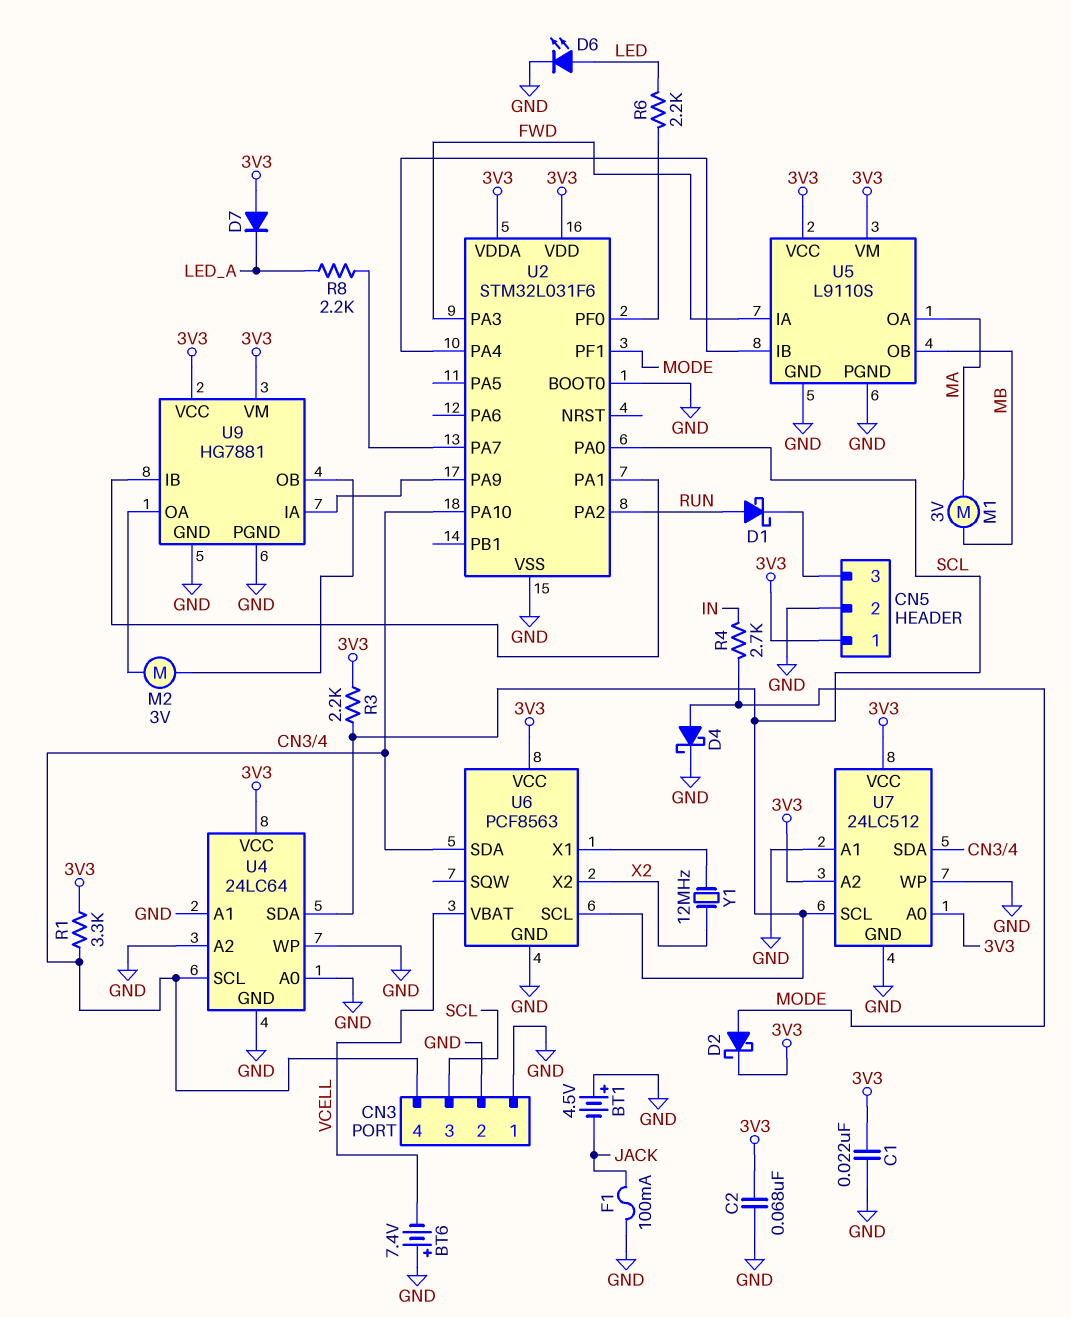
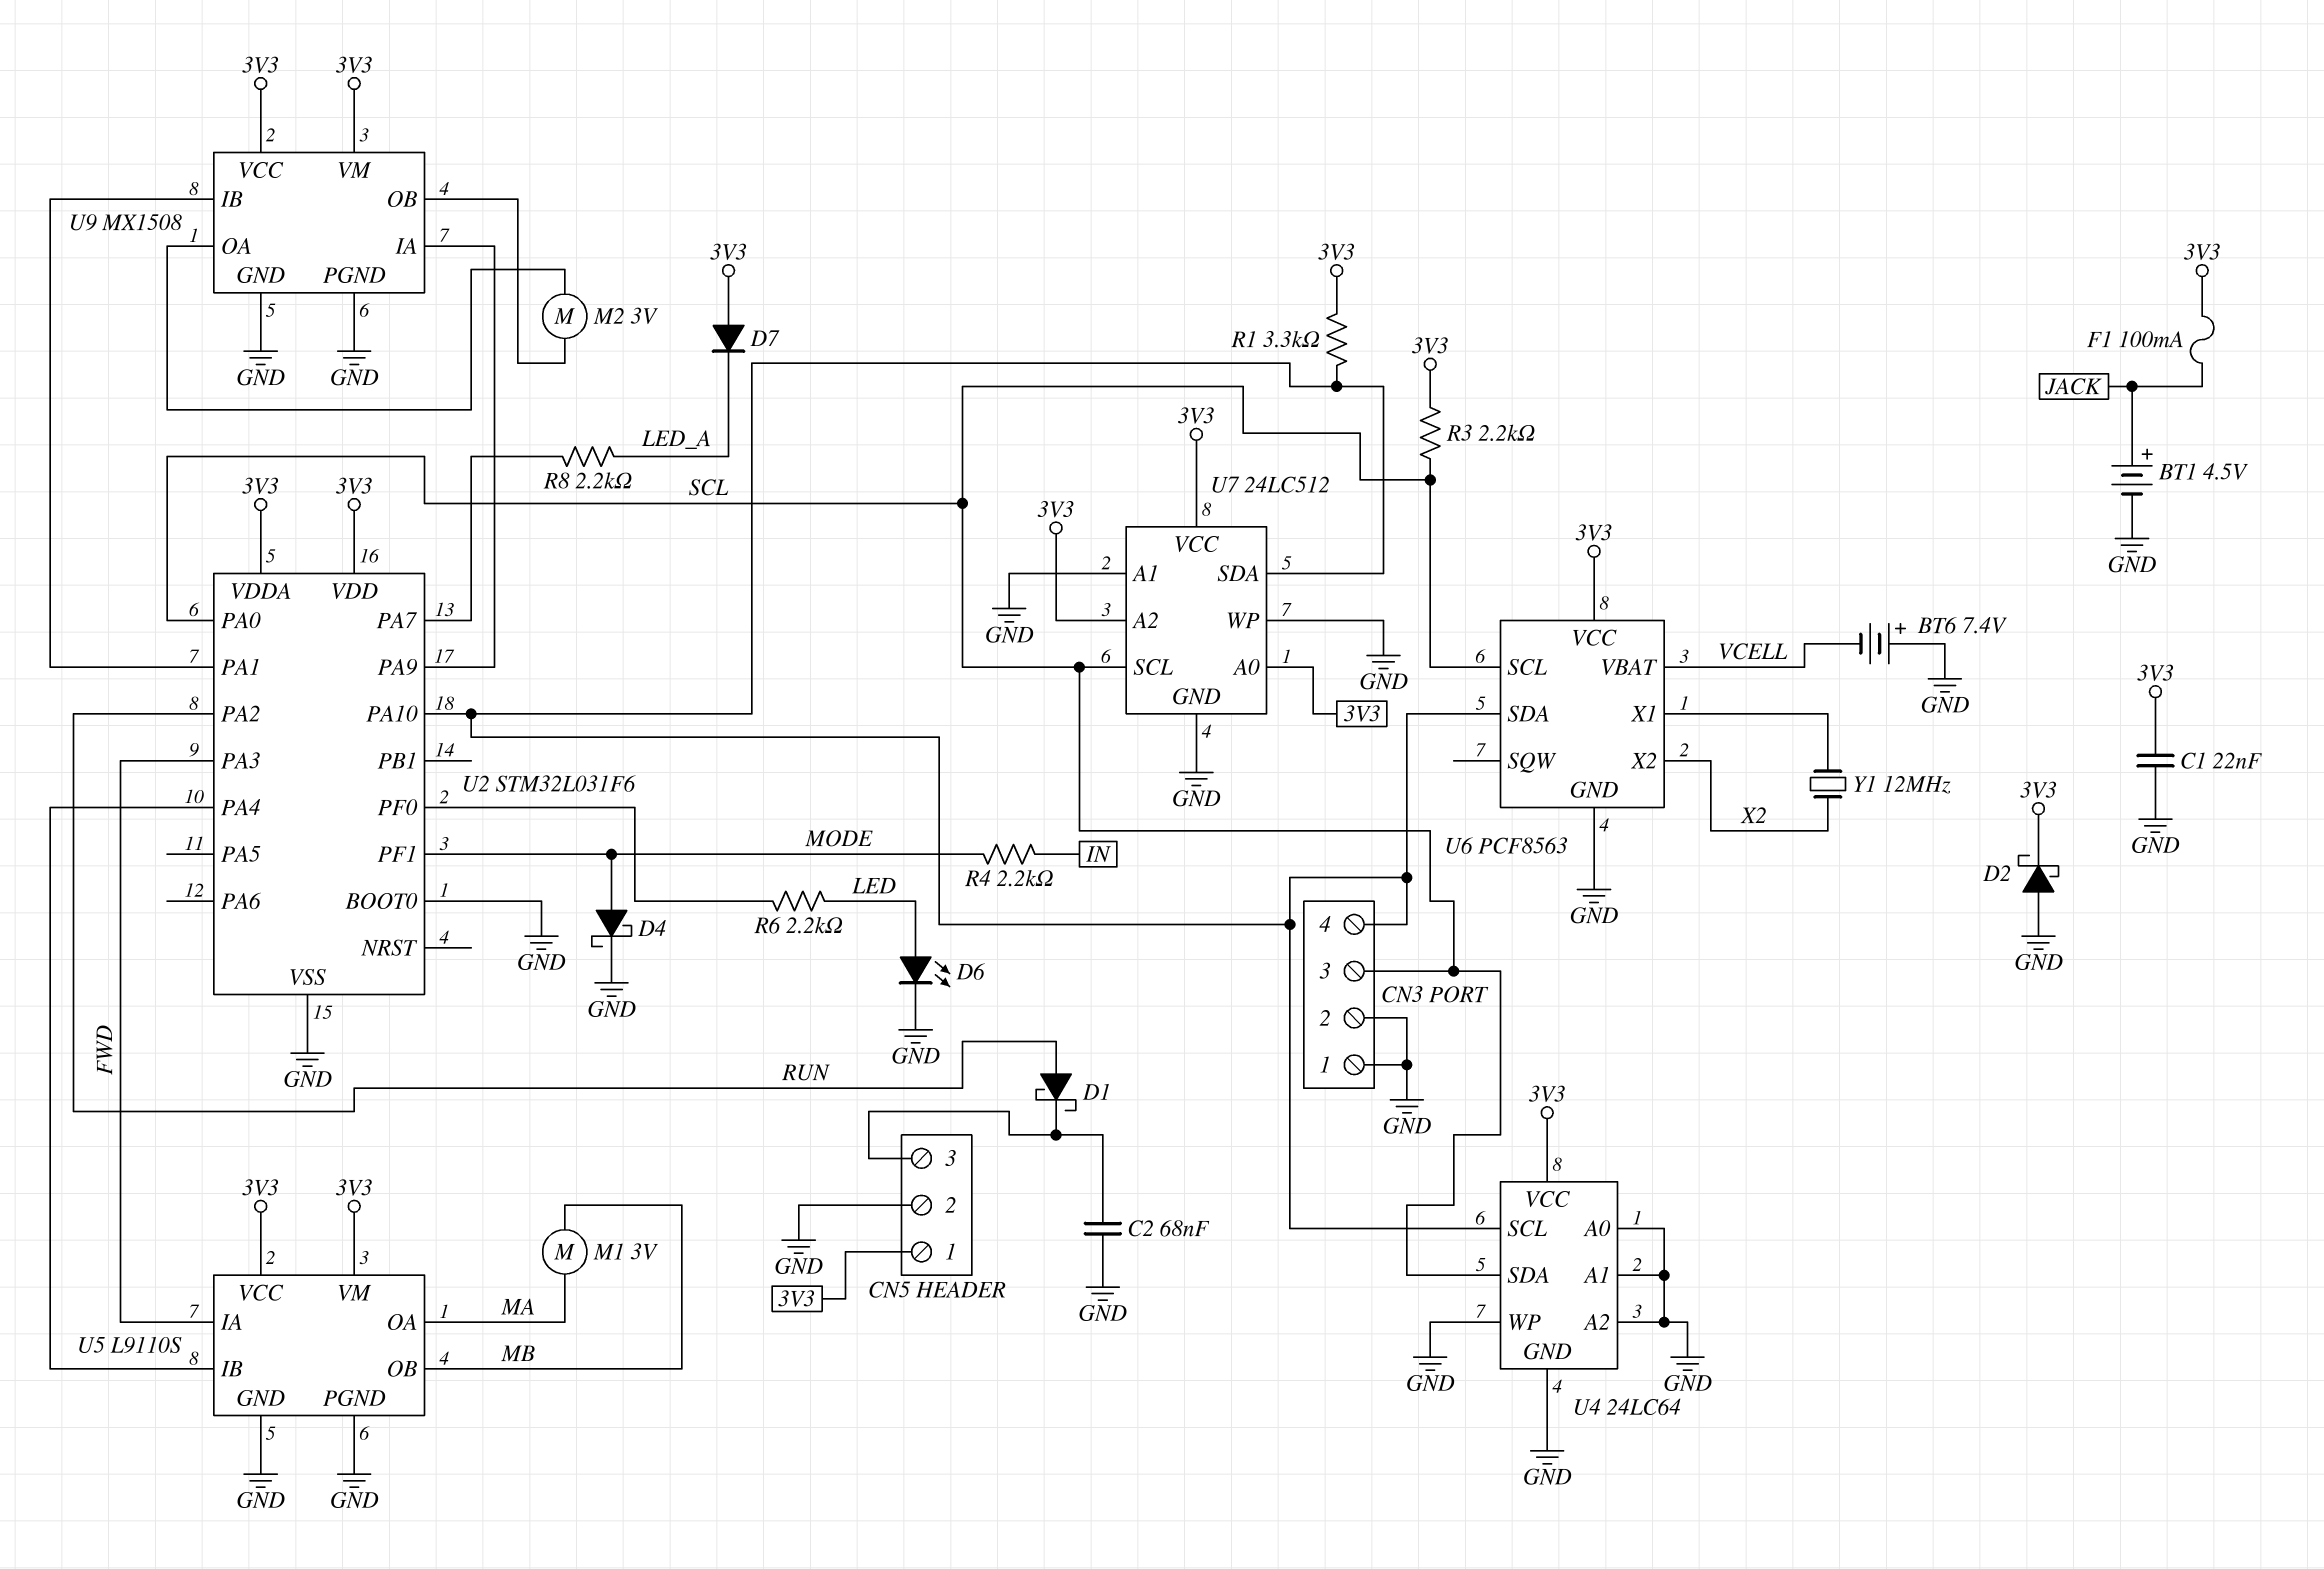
BT1: 4.5V (plus GND, minus JACK) -> 4.5V (plus JACK, minus GND)
C2: 68nF (3V3, GND) -> 68nF (CN5/3, GND)
D2: schottky (A MODE, K 3V3) -> schottky (A GND, K 3V3)
F1: 100mA (GND, JACK) -> 100mA (3V3, JACK)
R4: 2.7k (IN, MODE) -> 2.2k (IN, MODE)
U9: HG7881 -> MX1508

